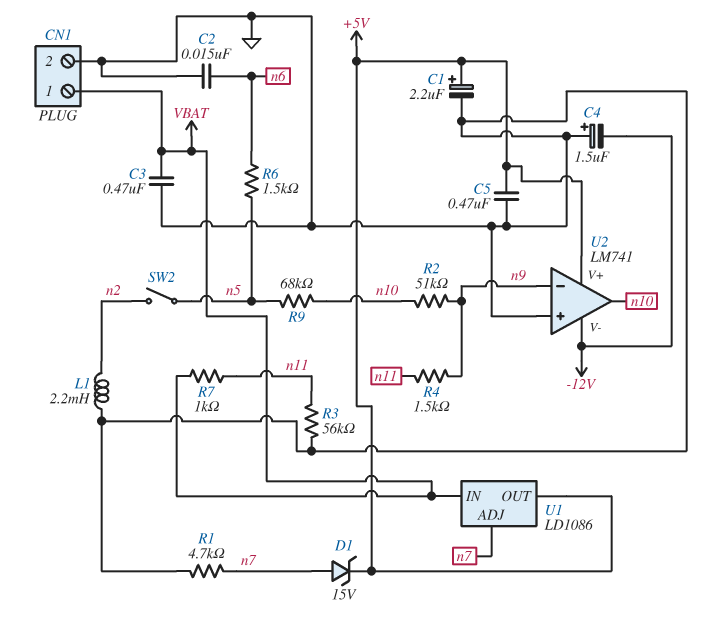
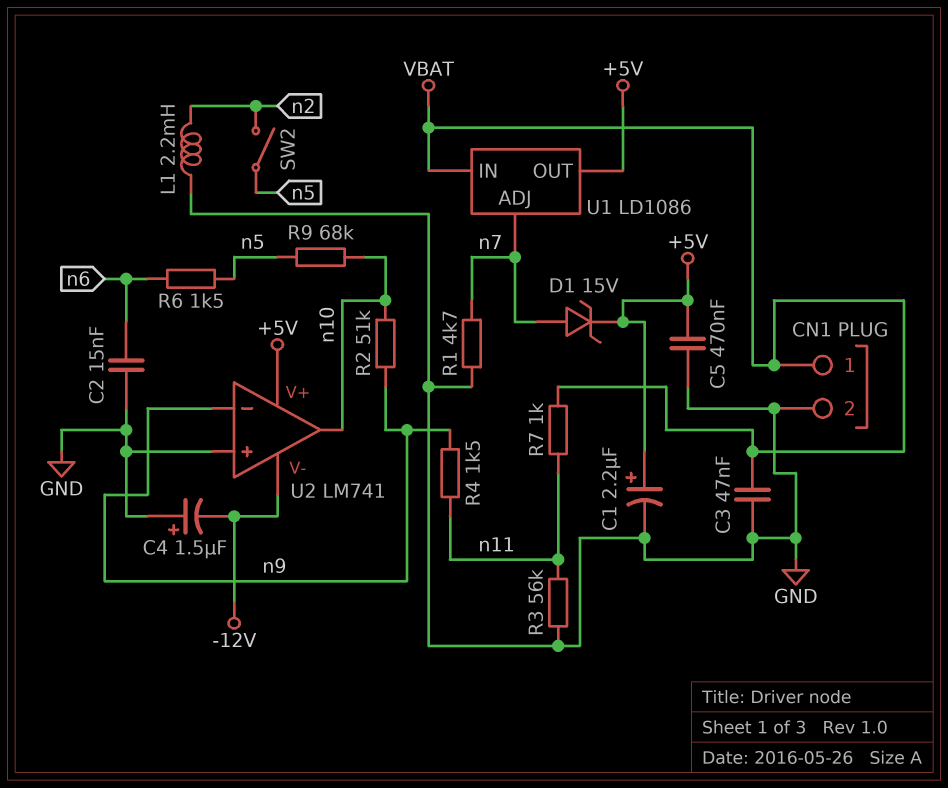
C3: 470nF (GND, VBAT) -> 47nF (GND, VBAT)

